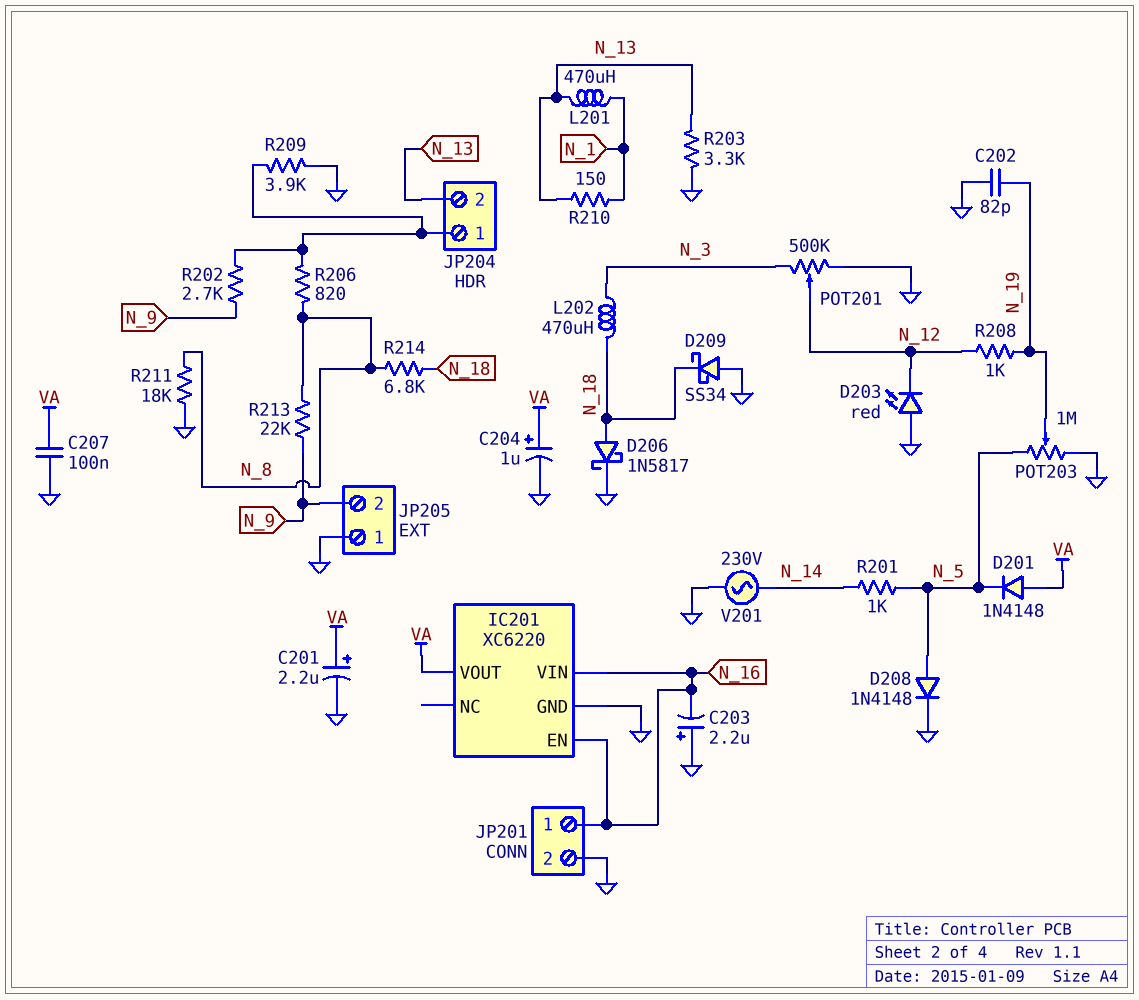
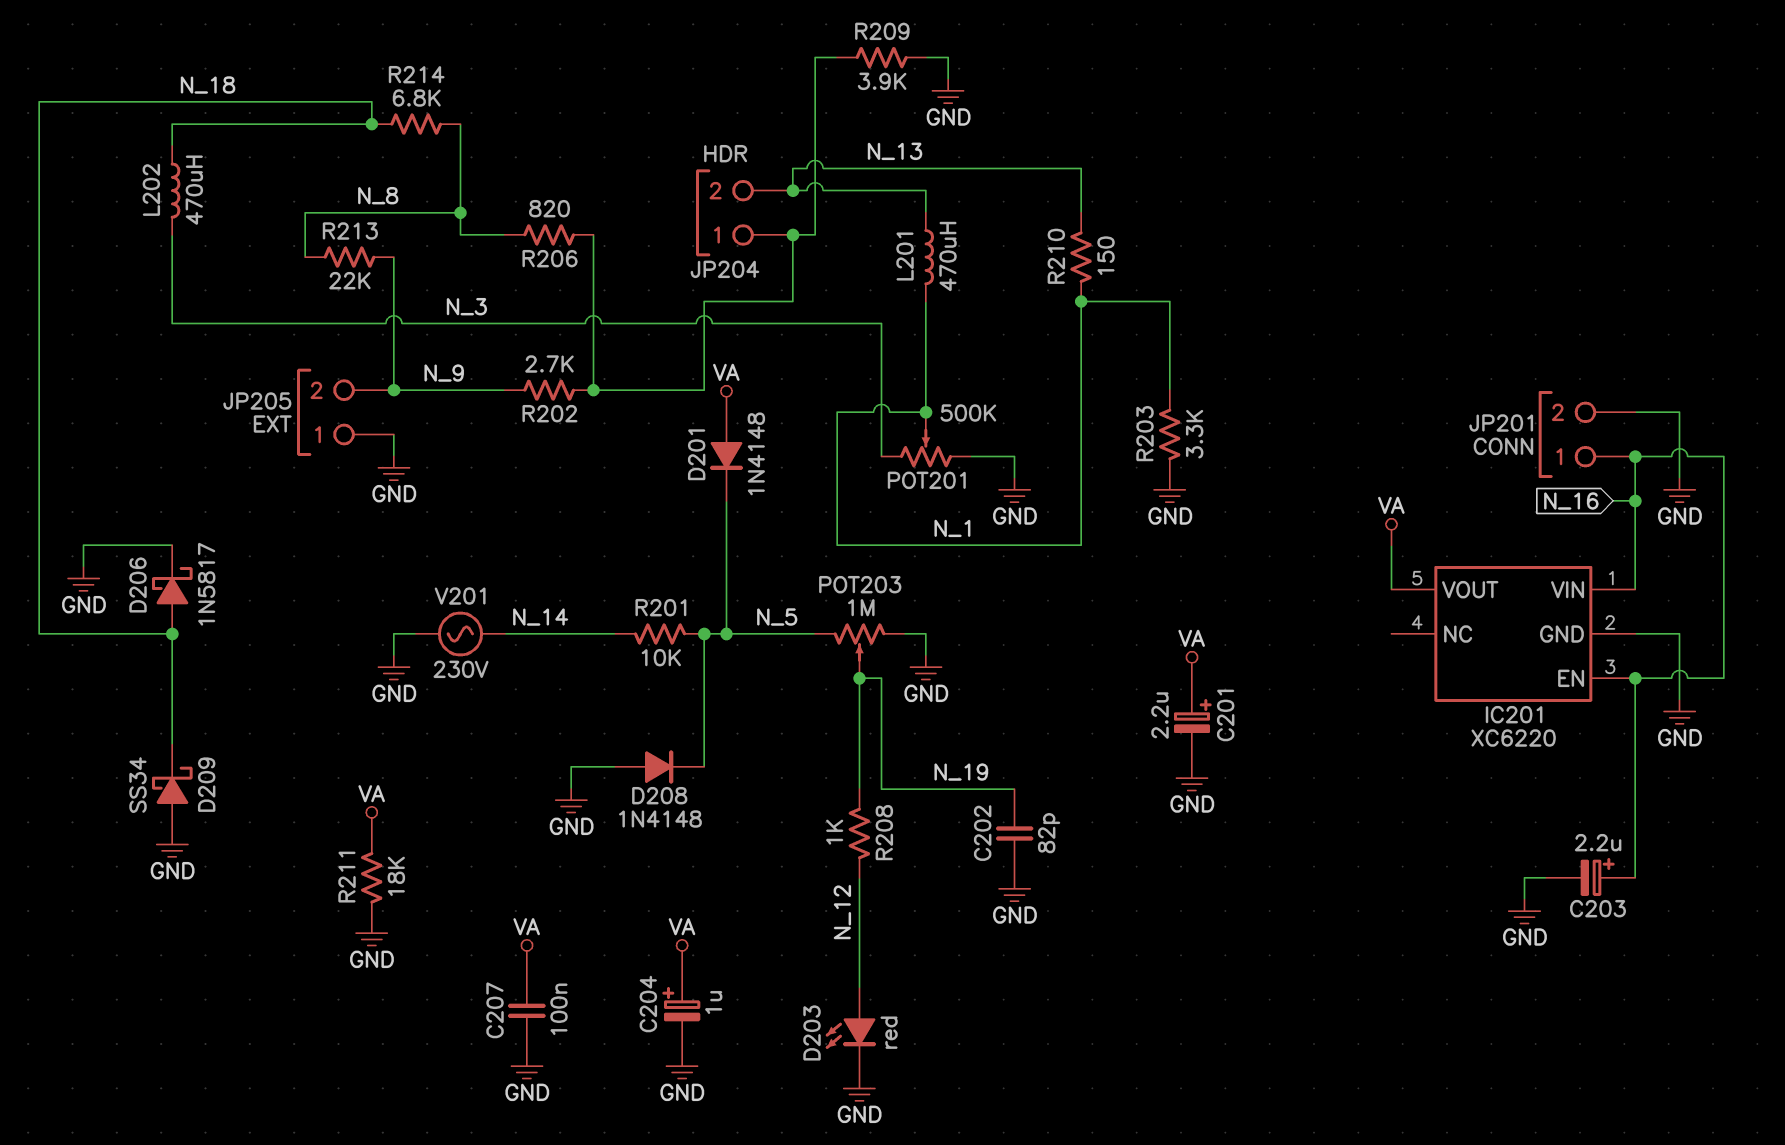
C203: 2.2uF (plus GND, minus N_16) -> 2.2uF (plus N_16, minus GND)
D203: LED red (A GND, K N_12) -> LED red (A N_12, K GND)
D208: diode 1N4148 (A N_5, K GND) -> diode 1N4148 (A GND, K N_5)
POT201: 500k (GND, N_3, wiper N_12) -> 500k (GND, N_3, wiper N_1)
R201: 1k (N_5, N_14) -> 10k (N_5, N_14)
R203: 3.3k (GND, N_13) -> 3.3k (GND, N_1)
R211: 18k (GND, N_8) -> 18k (GND, VA)

